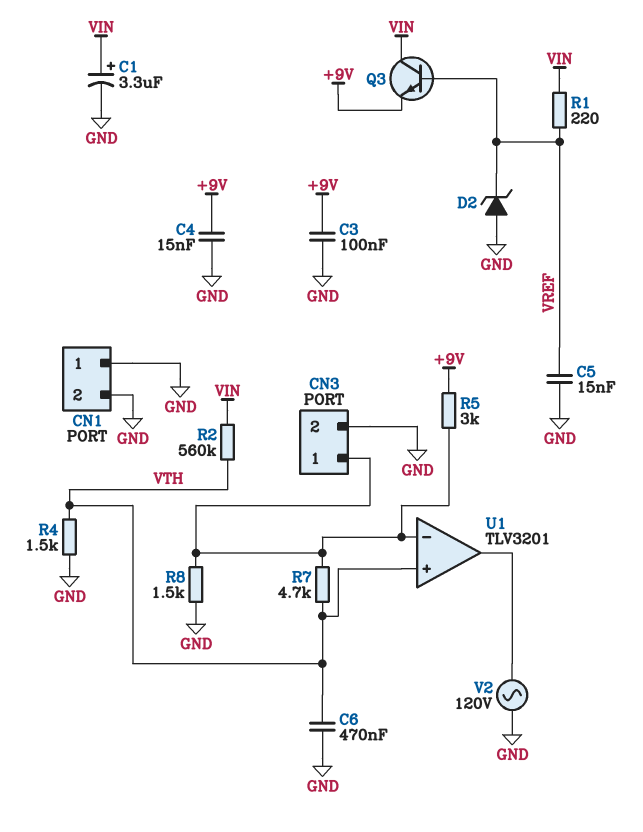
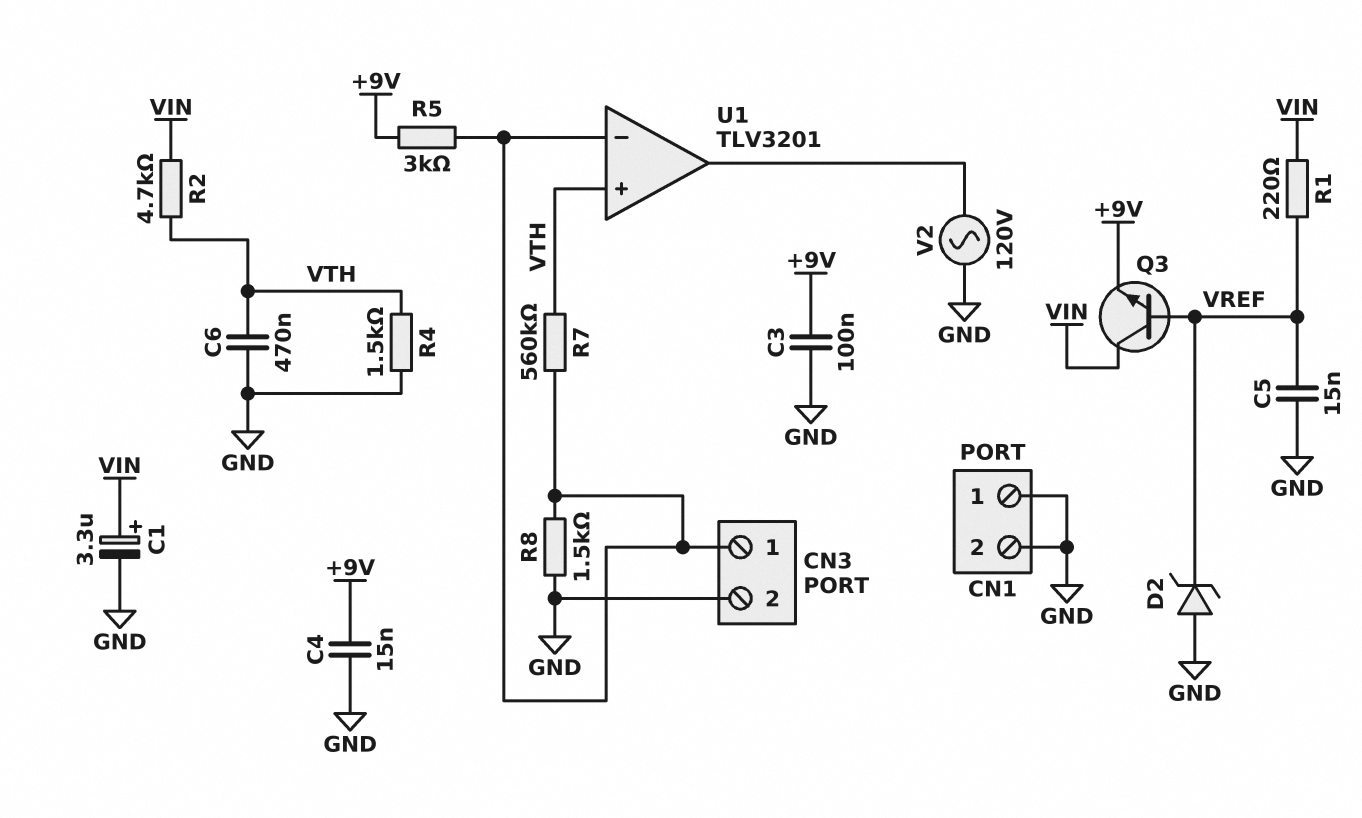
R2: 560k (VIN, VTH) -> 4.7k (VIN, VTH)
R7: 4.7k (CN3/1, VTH) -> 560k (CN3/1, VTH)

